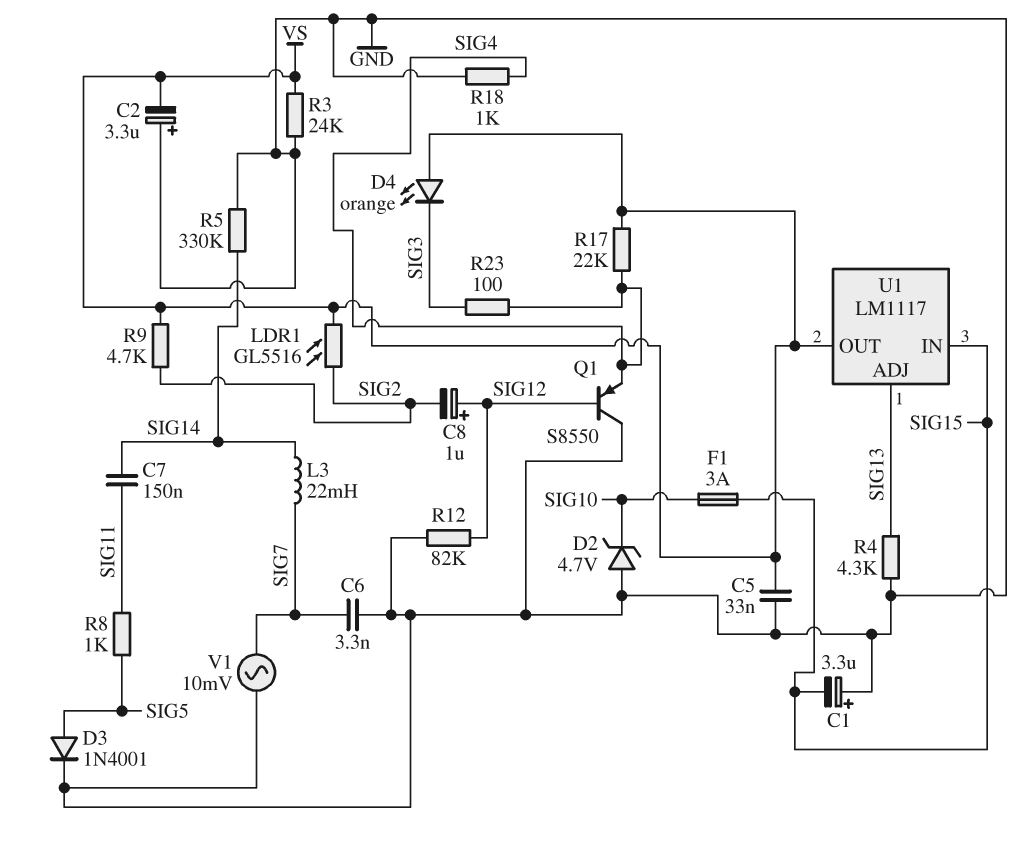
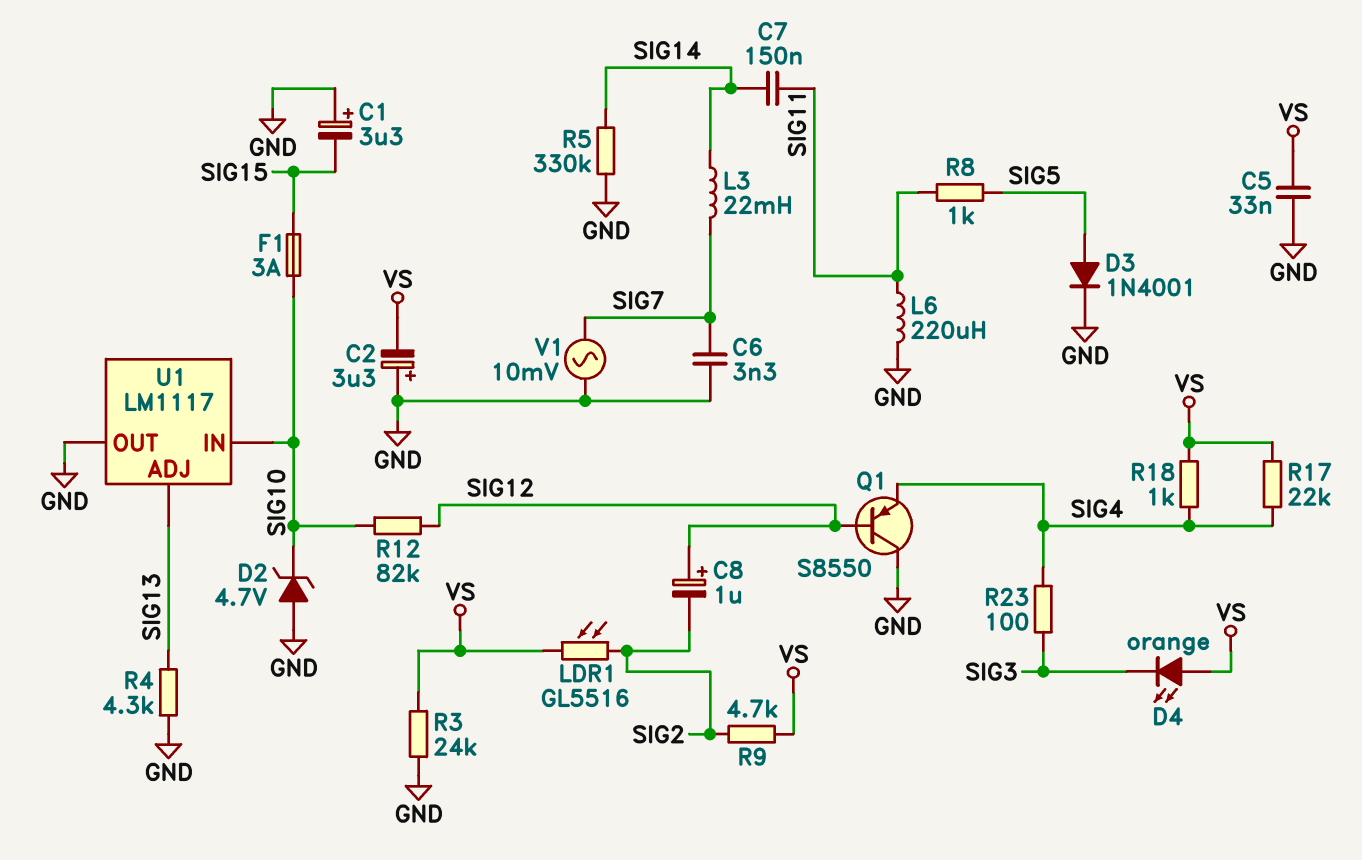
L6: none -> 220uH (GND, SIG11)
R12: 82k (GND, SIG12) -> 82k (SIG10, SIG12)
R18: 1k (GND, SIG4) -> 1k (SIG4, VS)
U1 pin IN: SIG15 -> SIG10
U1 pin OUT: VS -> GND

